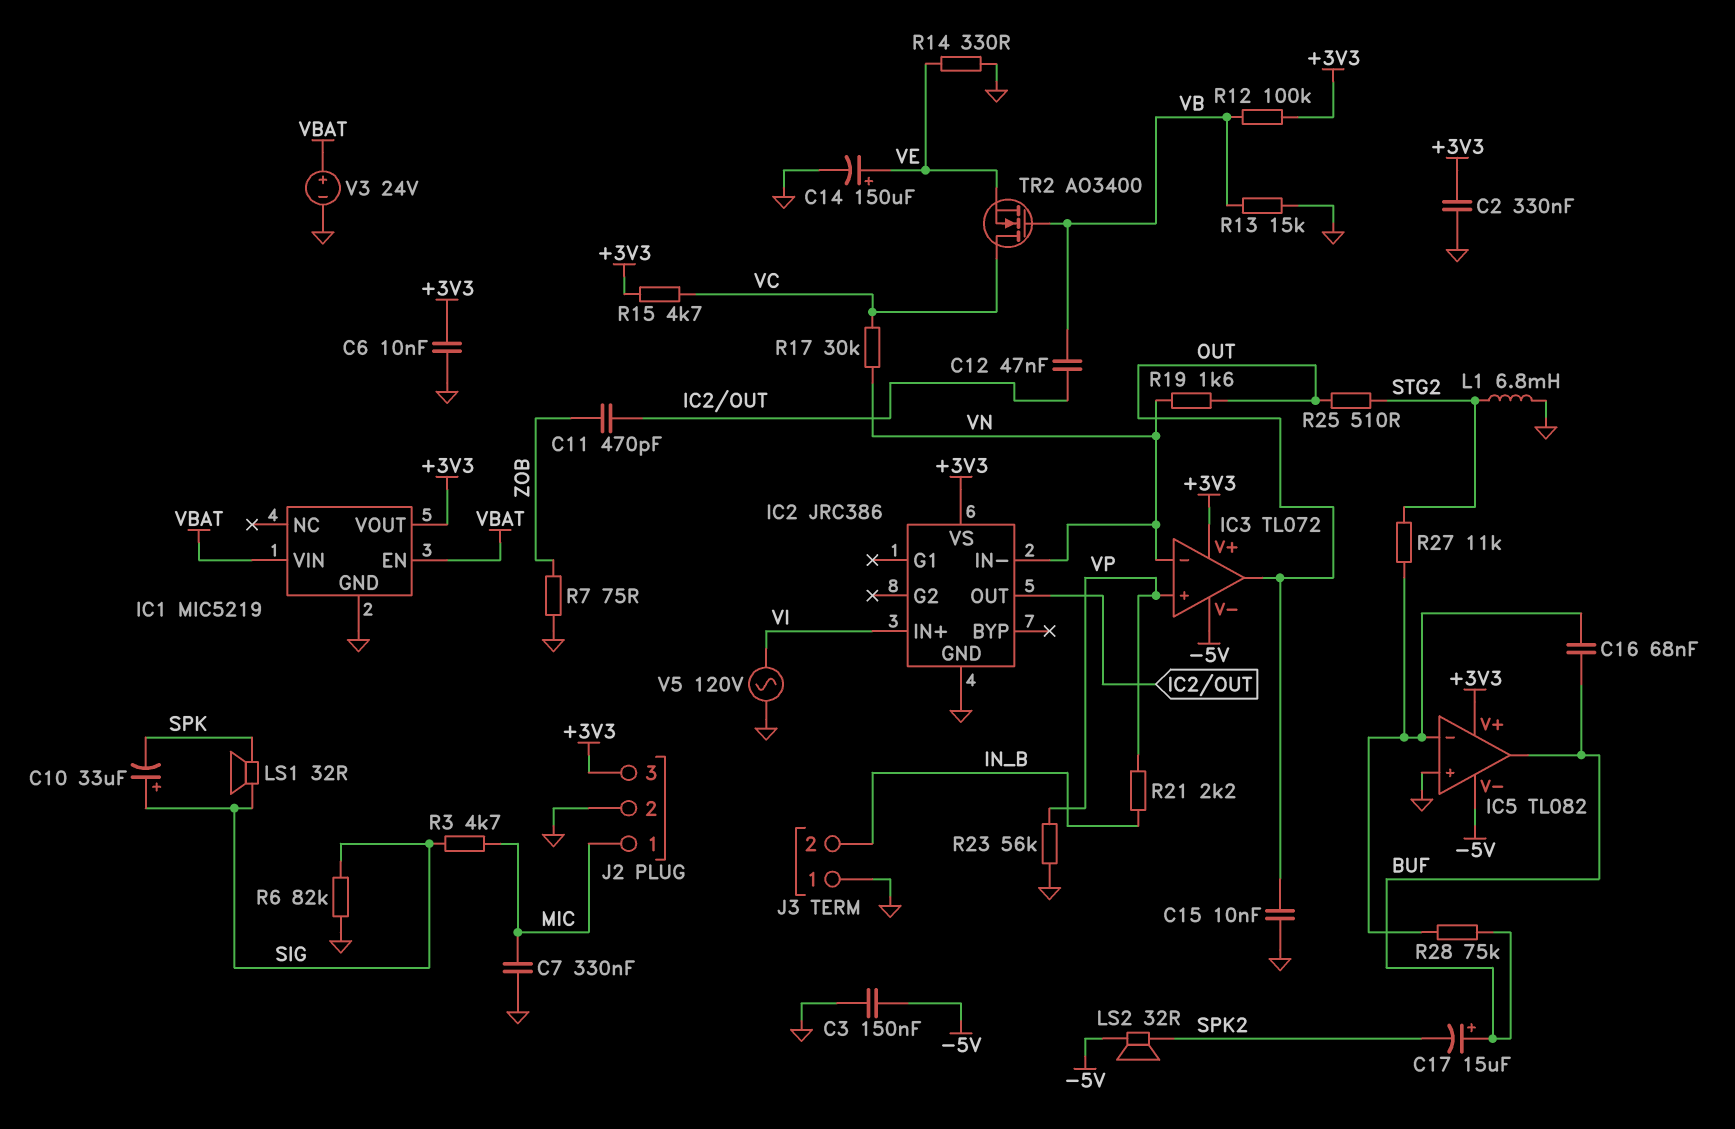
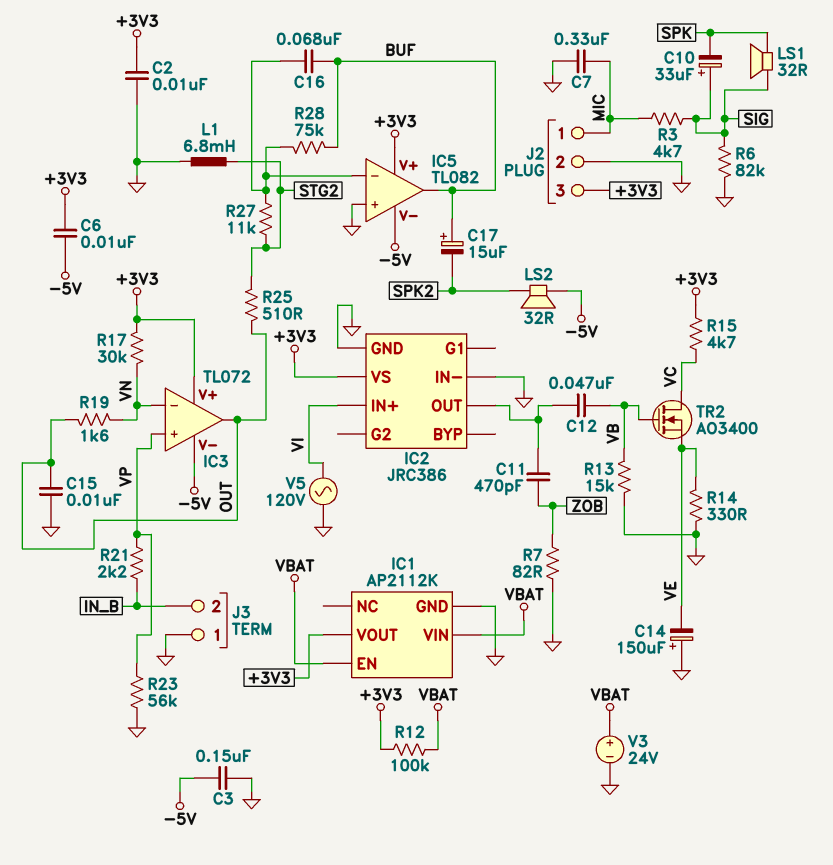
C2: 330nF (+3V3, GND) -> 10nF (+3V3, GND)
C6: 10nF (+3V3, GND) -> 10nF (+3V3, -5V)
C14: 150uF (plus VE, minus GND) -> 150uF (plus GND, minus VE)
IC1: MIC5219 -> AP2112K
IC2 pin IN-: VN -> GND
R7: 75 (GND, ZOB) -> 82 (GND, ZOB)
R12: 100k (+3V3, VB) -> 100k (+3V3, VBAT)
R17: 30k (VC, VN) -> 30k (+3V3, VN)

